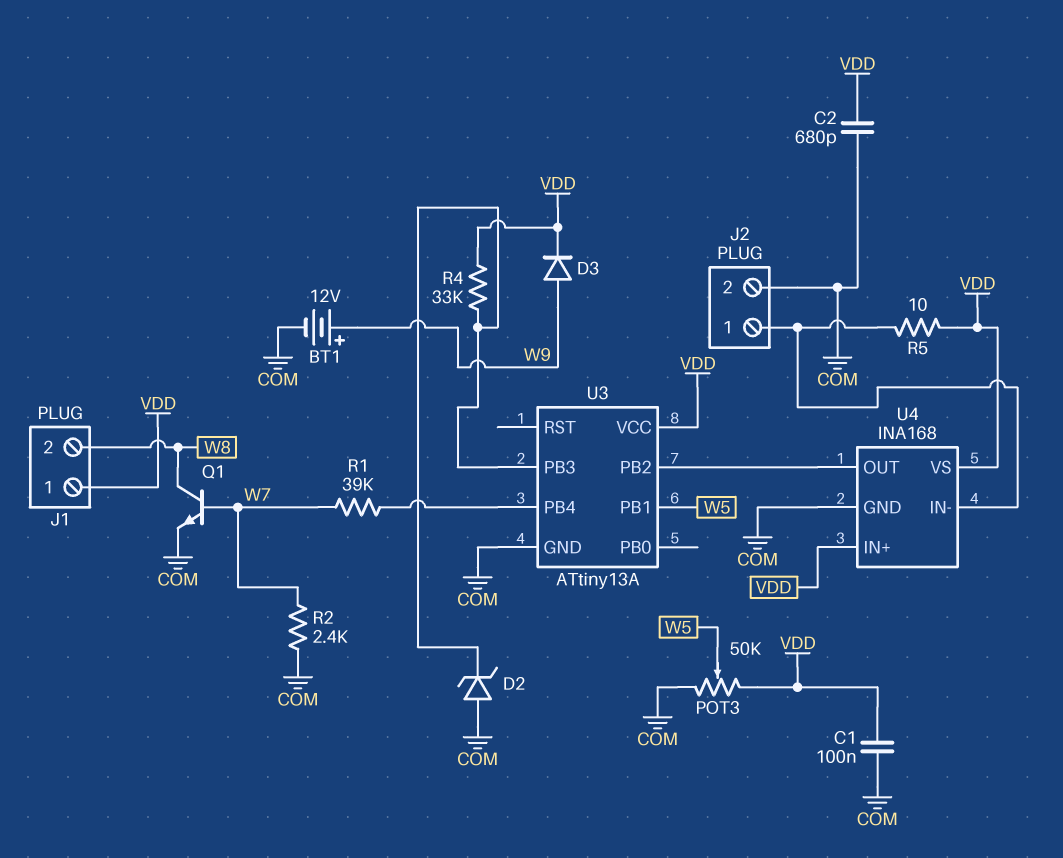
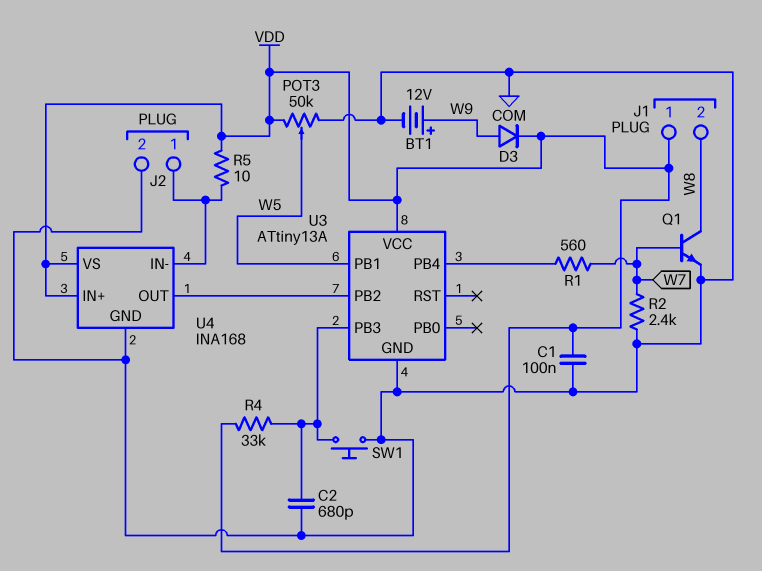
C2: 680pF (COM, VDD) -> 680pF (COM, U3/PB3)
D2: zener (A COM, K U3/PB3) -> none
R1: 39k (U3/PB4, W7) -> 560 (U3/PB4, W7)
SW1: none -> button (COM, U3/PB3)

